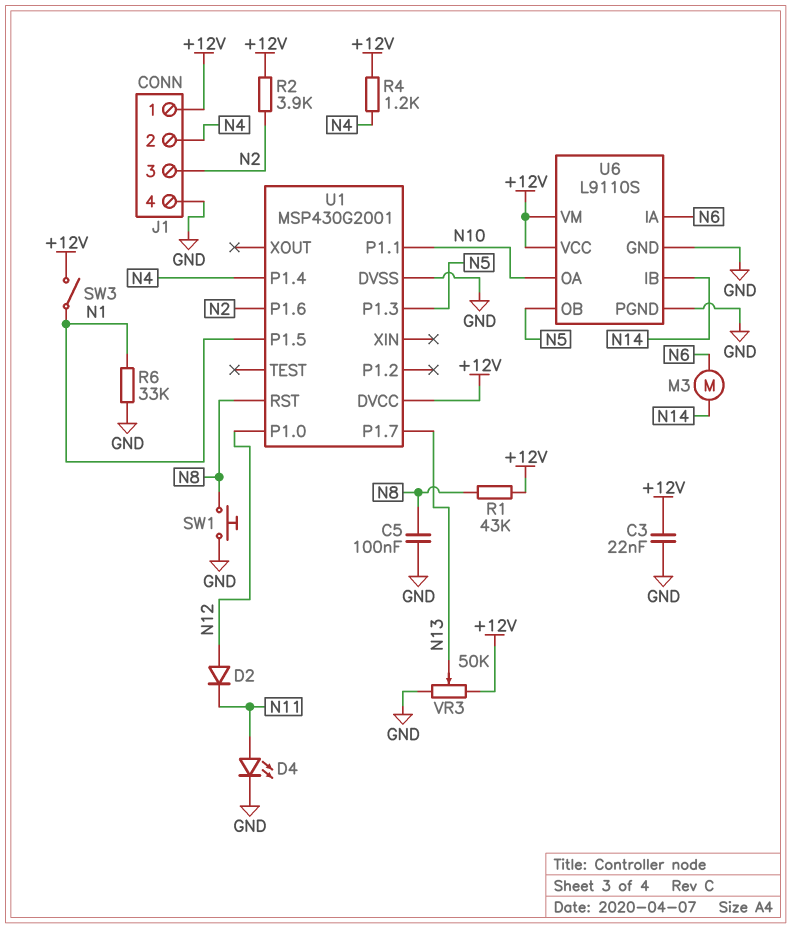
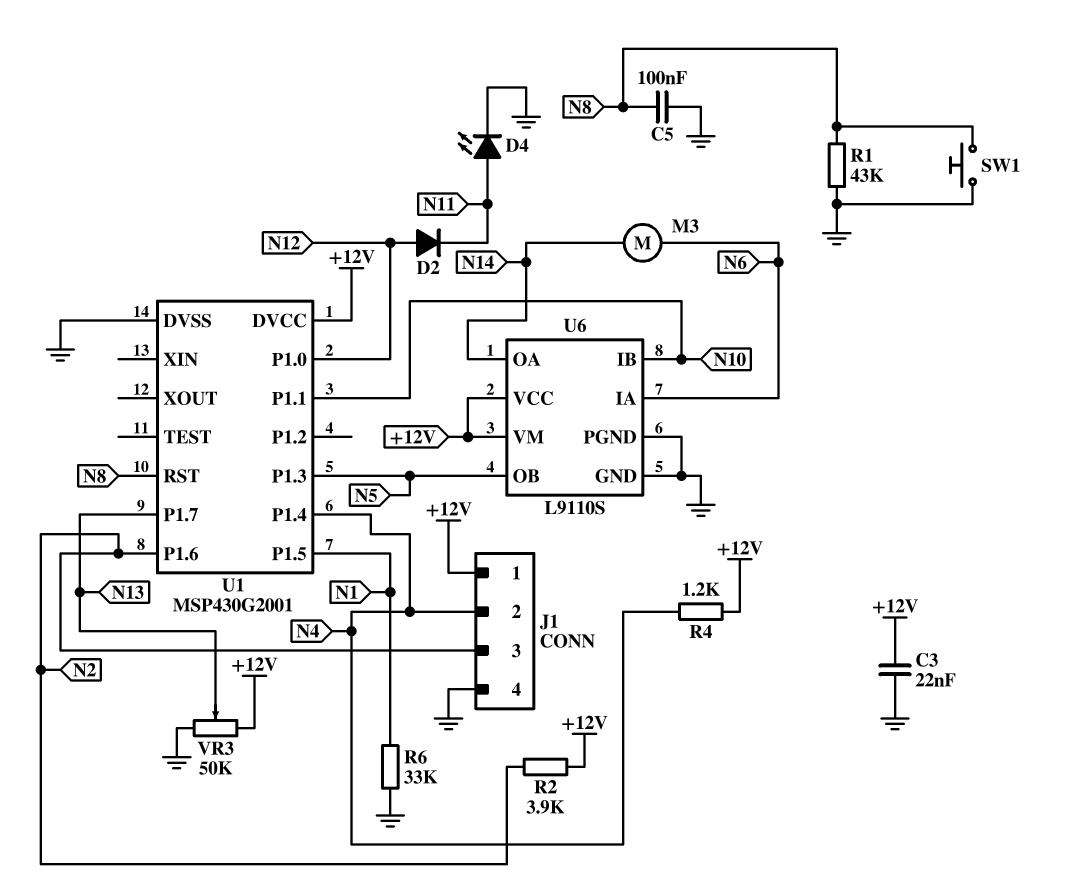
R1: 43k (+12V, N8) -> 43k (GND, N8)
SW3: switch (+12V, N1) -> none
U6 pin IB: N14 -> N10
U6 pin OA: N10 -> N14

